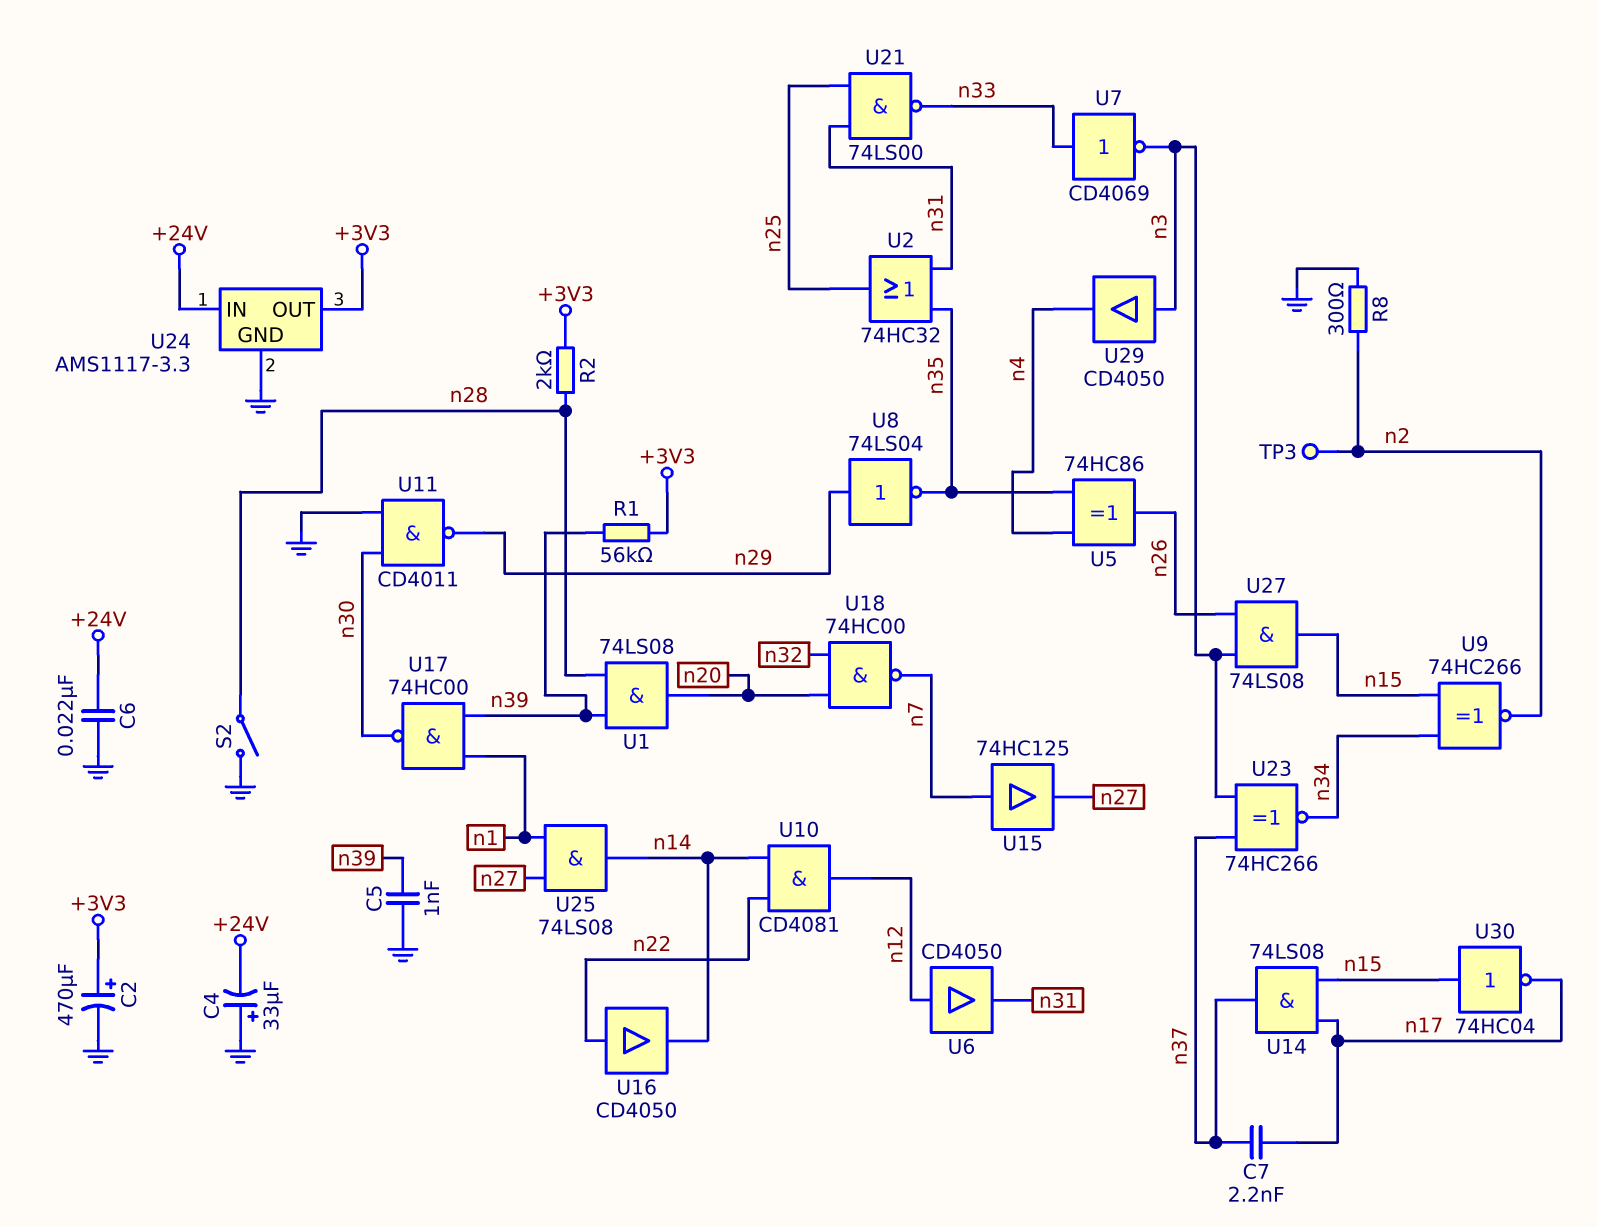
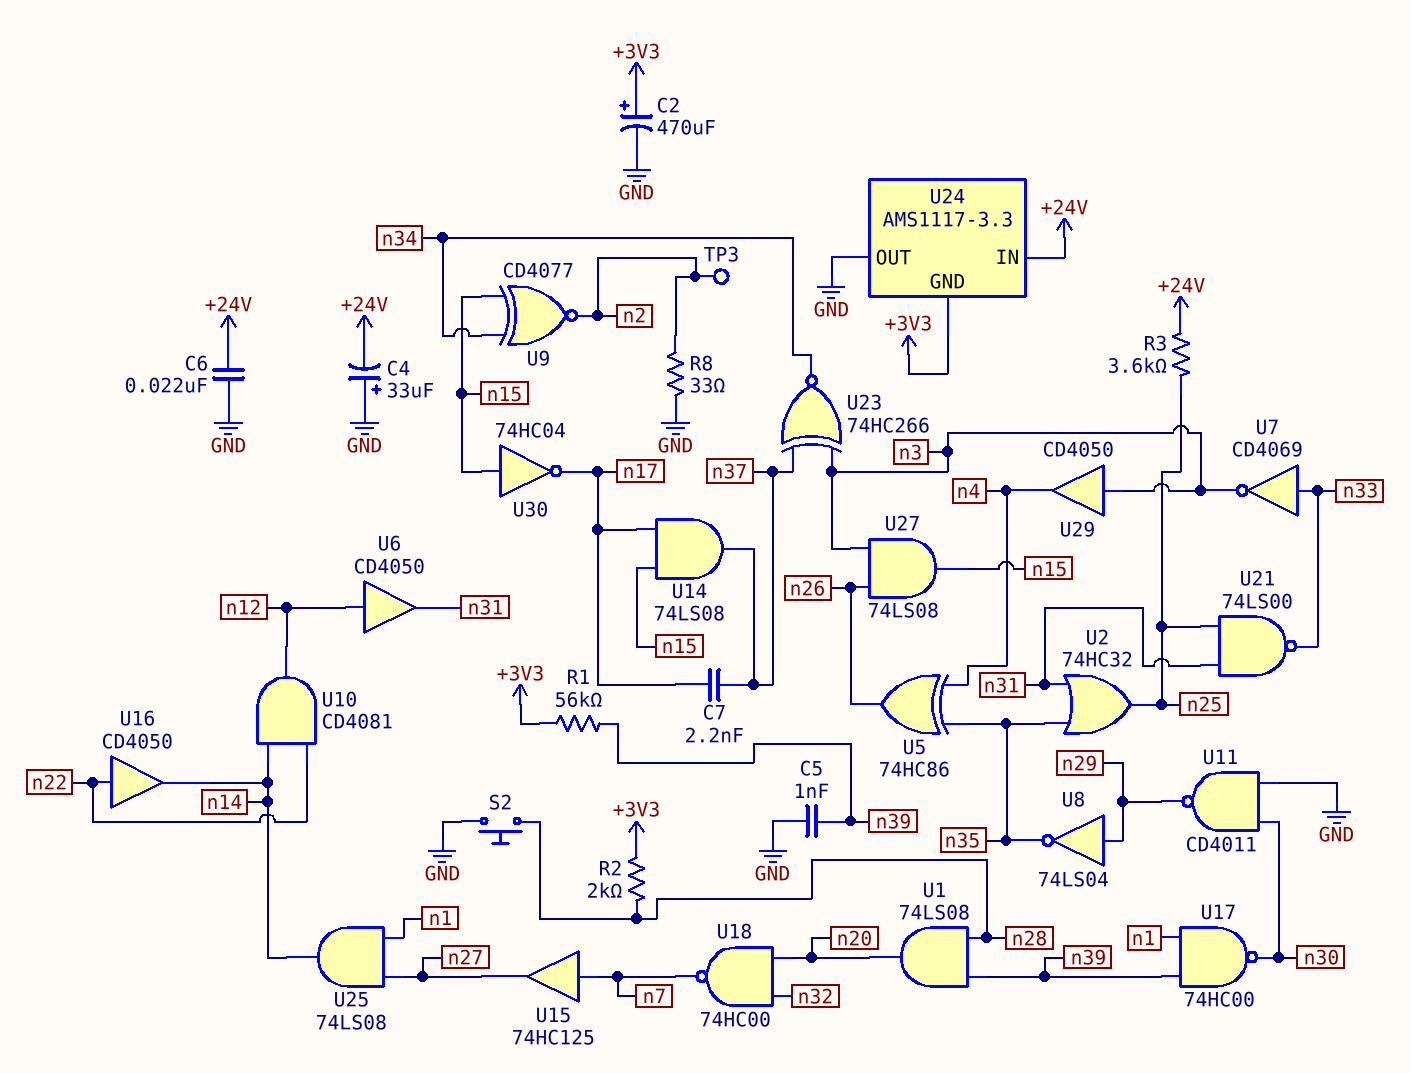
R3: none -> 3.6k (+24V, n25)
R8: 300 (GND, n2) -> 33 (GND, n2)
S2: switch (GND, n28) -> button (GND, n28)
U9: XNOR 74HC266 (in n15, in n34, out n2) -> XNOR CD4077 (in n15, in n34, out n2)
U24 pin GND: GND -> +3V3
U24 pin OUT: +3V3 -> GND

